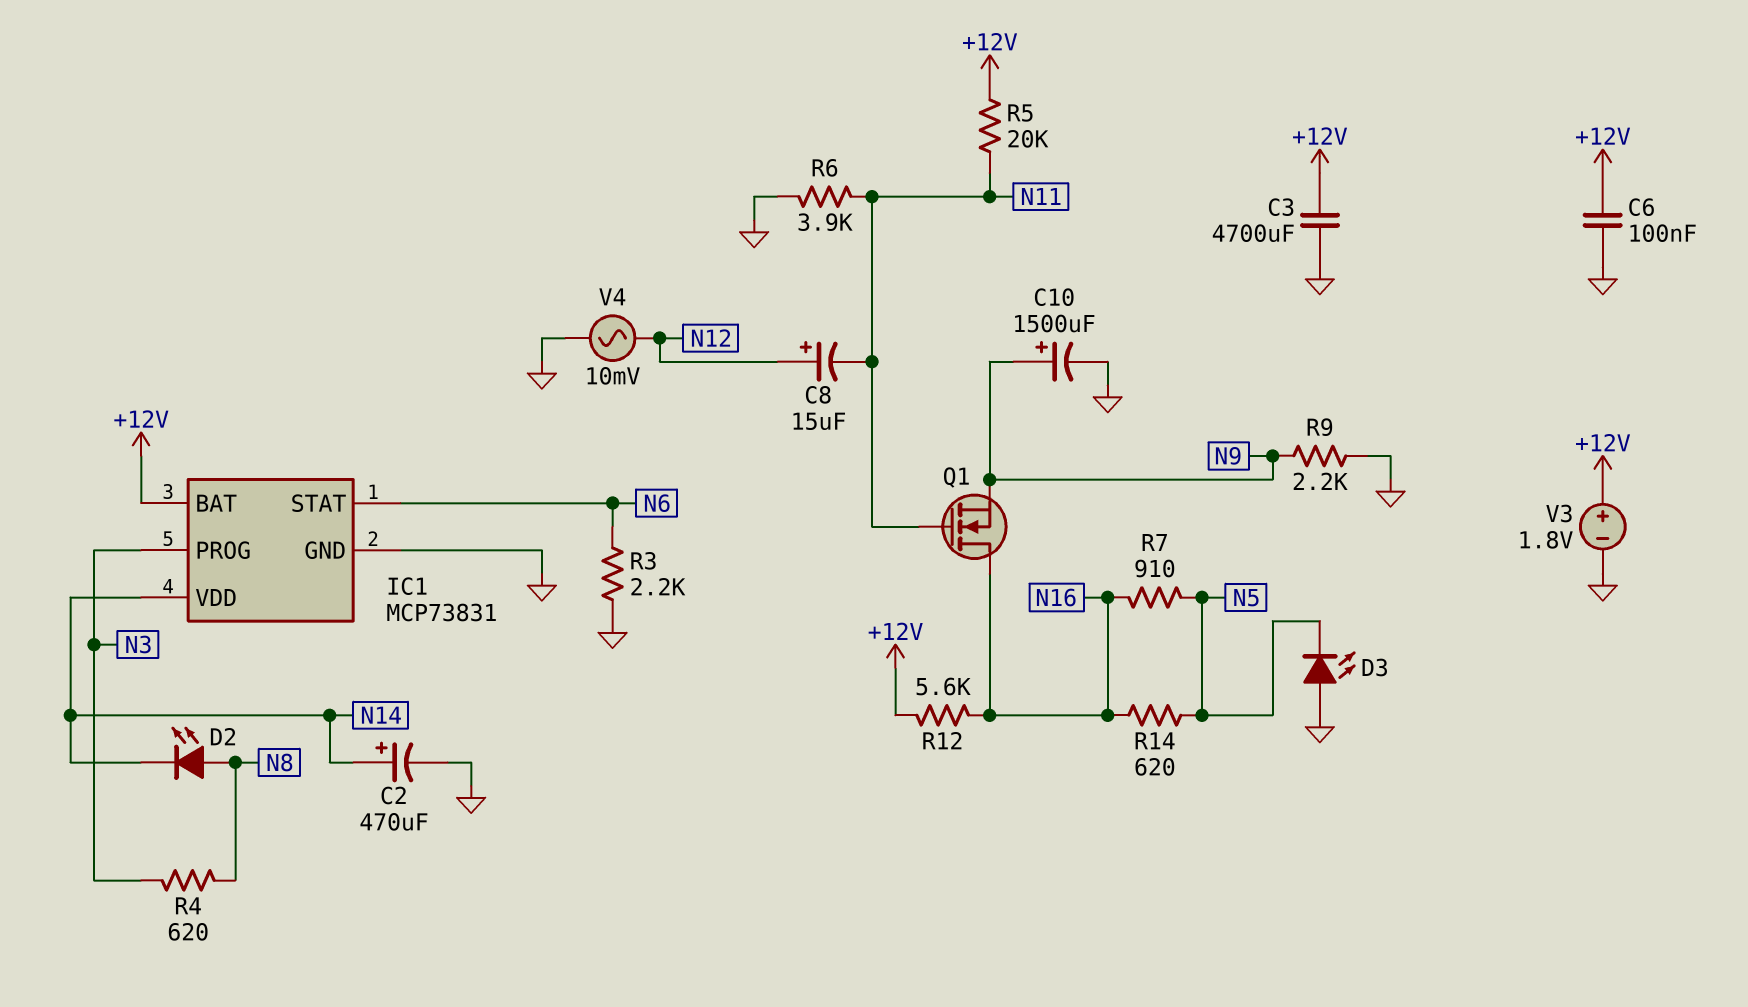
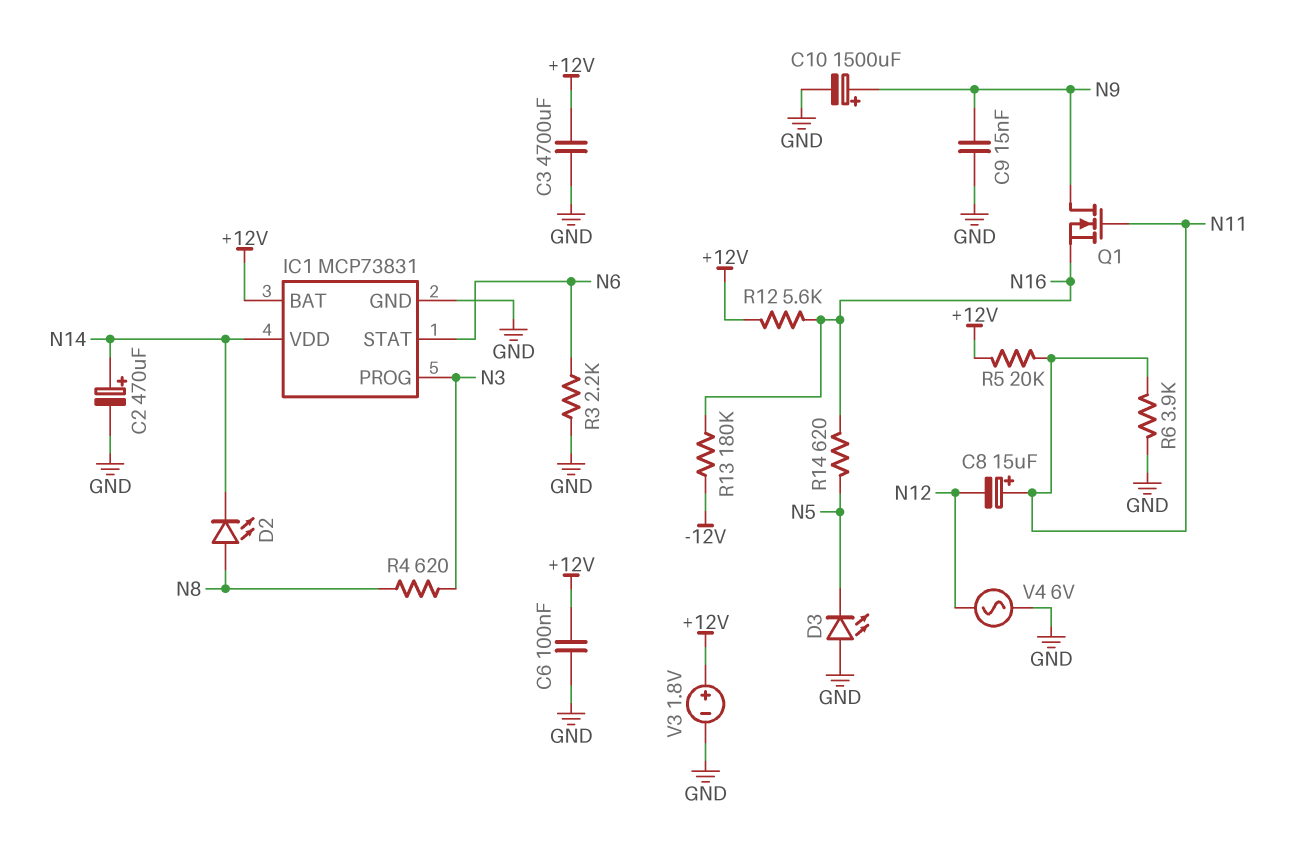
C8: 15uF (plus N12, minus N11) -> 15uF (plus N11, minus N12)
C9: none -> 15nF (GND, N9)
Q1: NMOS (G N11, D N16, S N9) -> NMOS (G N11, D N9, S N16)
R7: 910 (N5, N16) -> none
R9: 2.2k (GND, N9) -> none
R13: none -> 180k (-12V, N16)
V4: AC 10mV (GND, N12) -> AC 6V (GND, N12)

